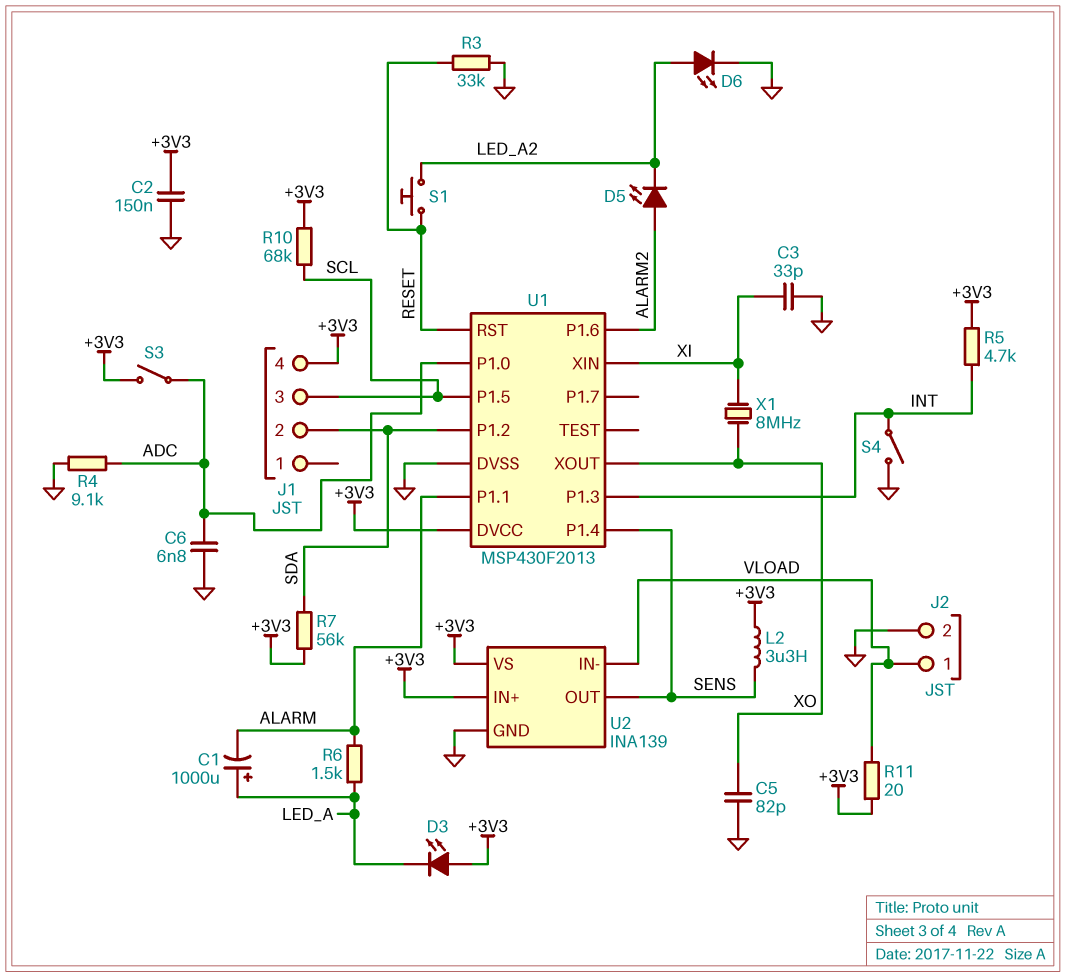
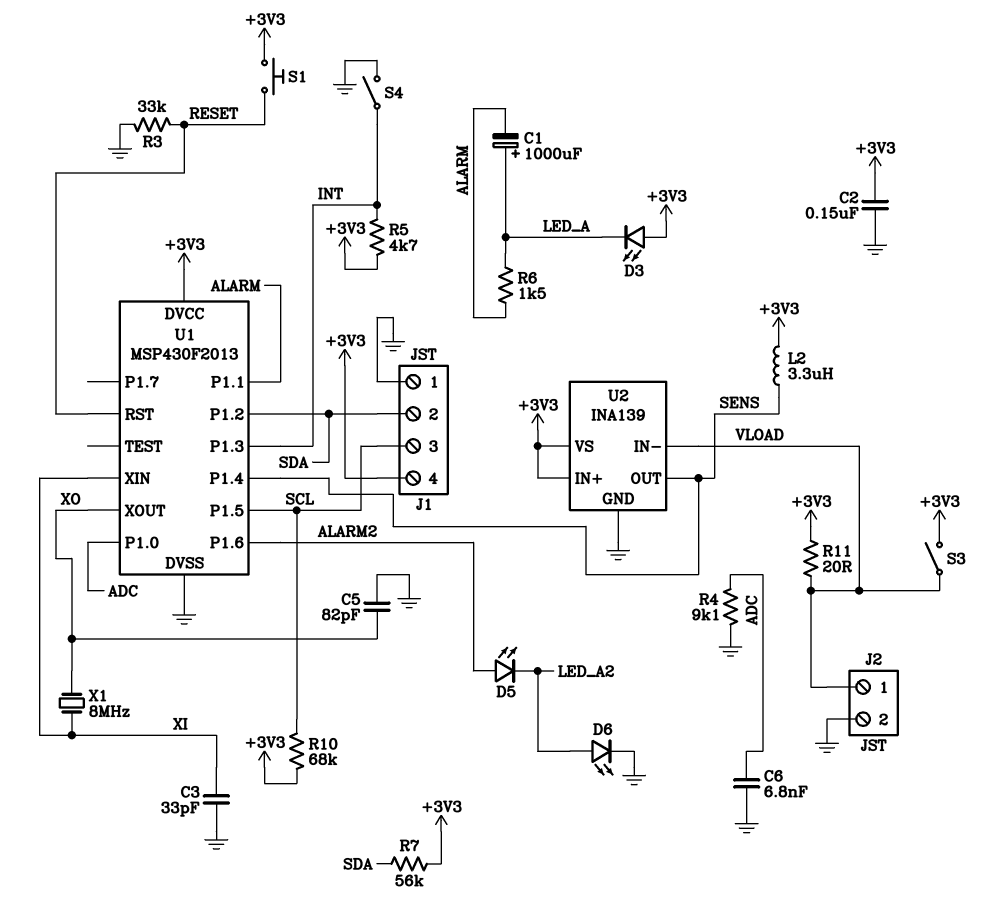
J1 pin 1: none -> GND
S1: button (LED_A2, RESET) -> button (+3V3, RESET)
S3: switch (+3V3, ADC) -> switch (+3V3, VLOAD)

